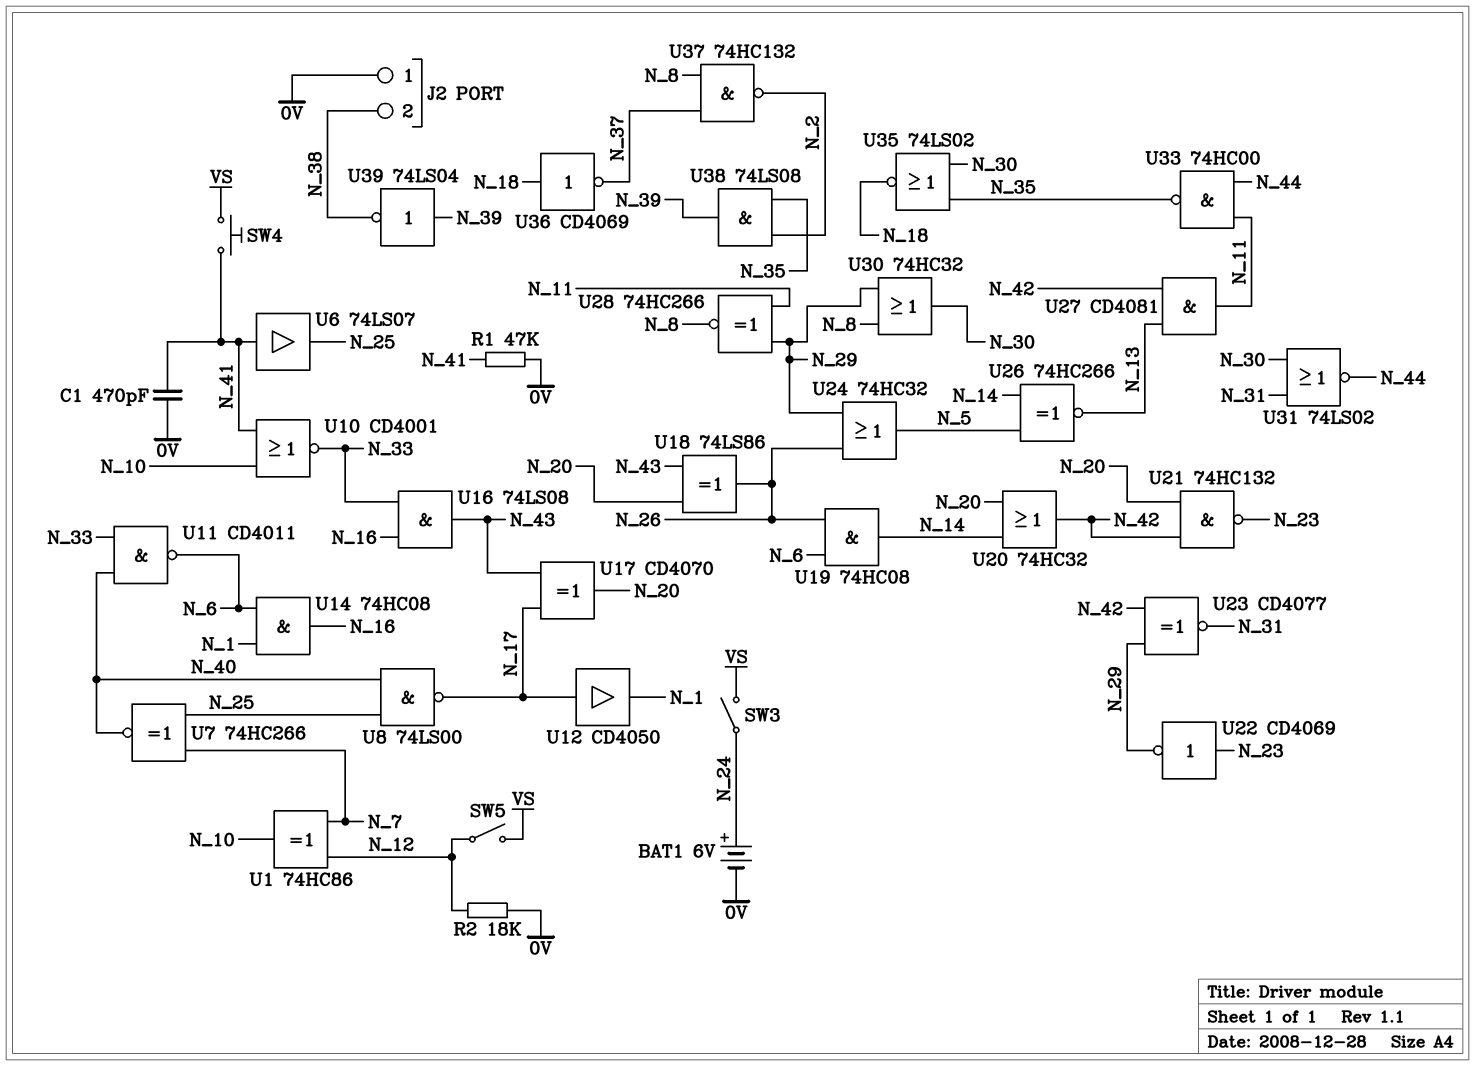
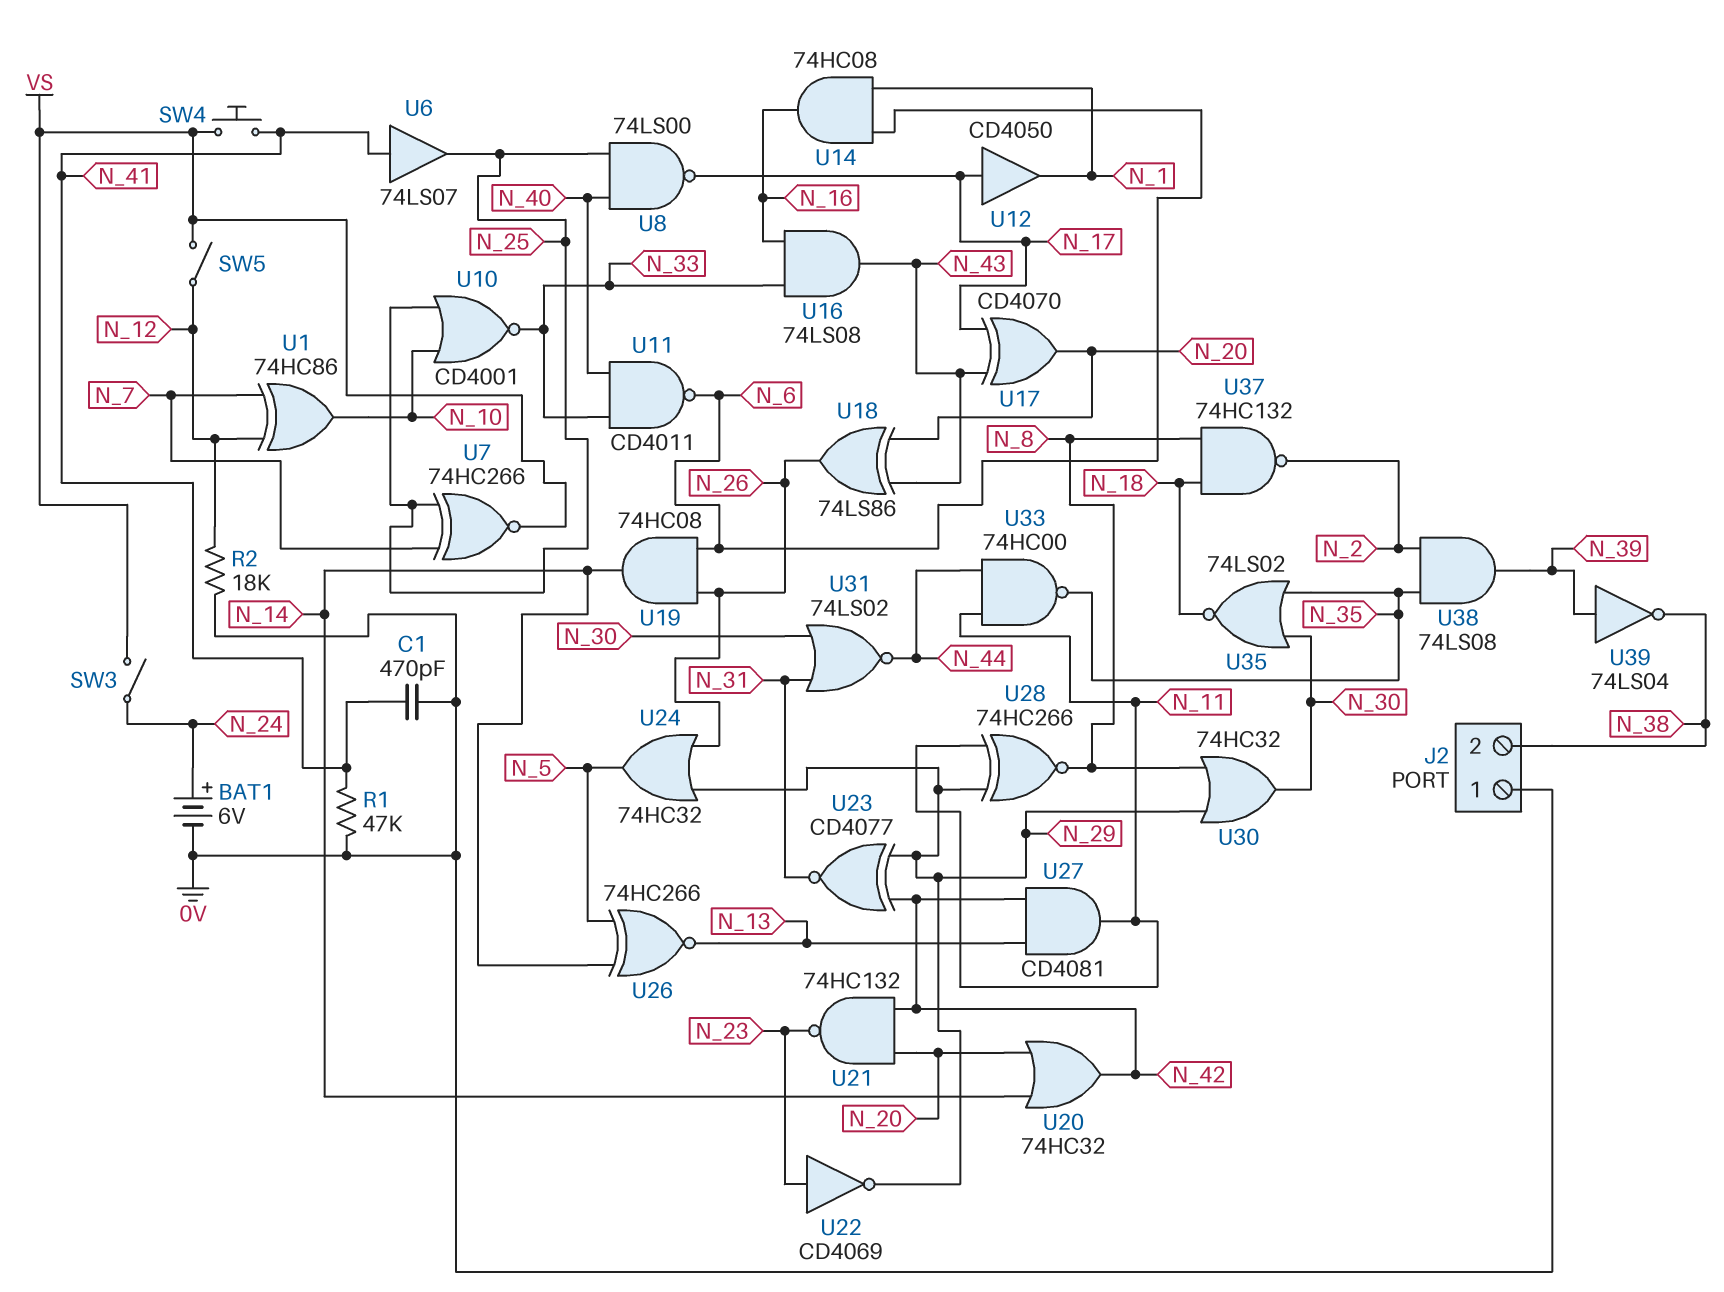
U7: XNOR 74HC266 (in N_7, in N_25, out N_40) -> XNOR 74HC266 (in N_7, in N_25, out VS)
U10: NOR CD4001 (in N_10, in N_41, out N_33) -> NOR CD4001 (in N_10, in N_25, out N_33)
U36: NOT CD4069 (in N_18, out N_37) -> none
U37: NAND 74HC132 (in N_8, in N_37, out N_2) -> NAND 74HC132 (in N_8, in N_18, out N_2)

